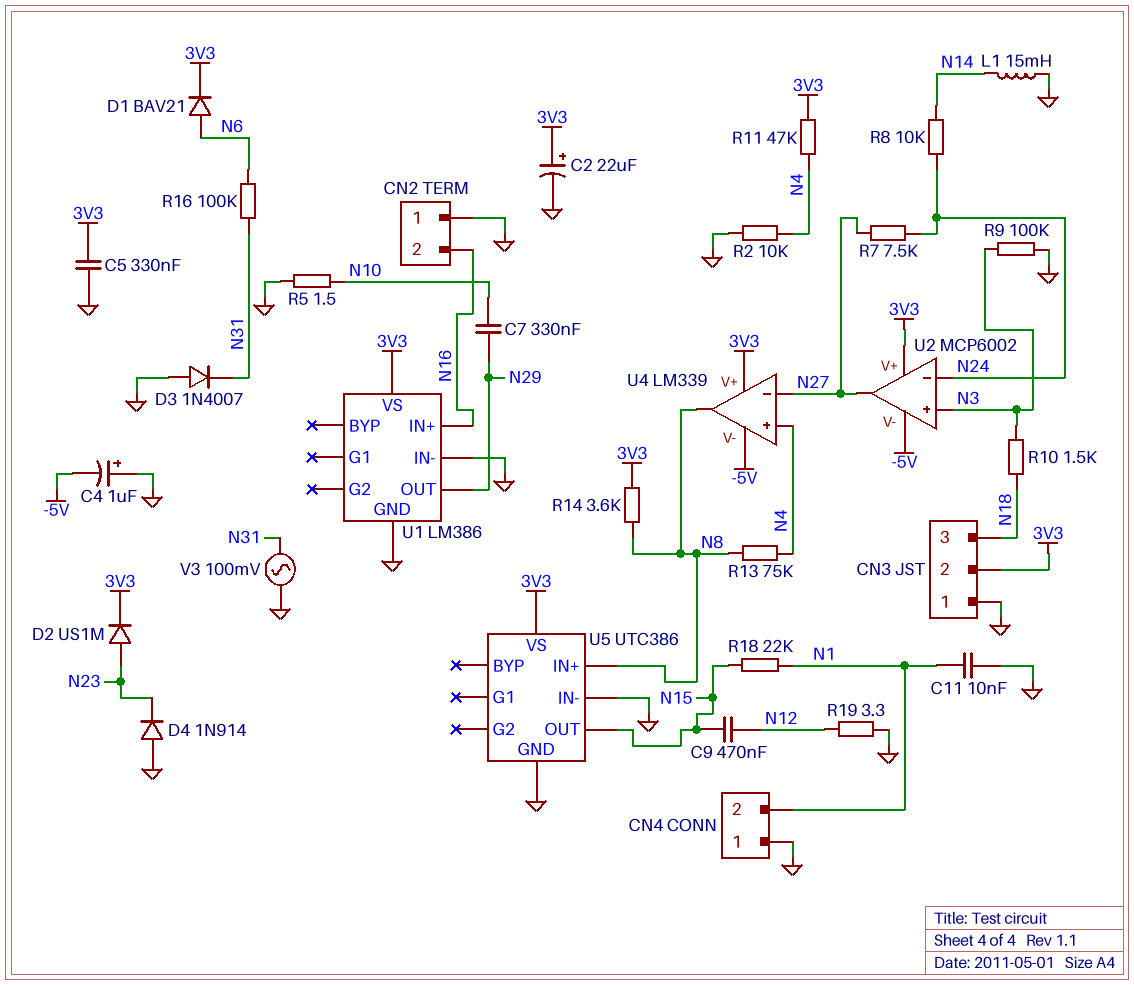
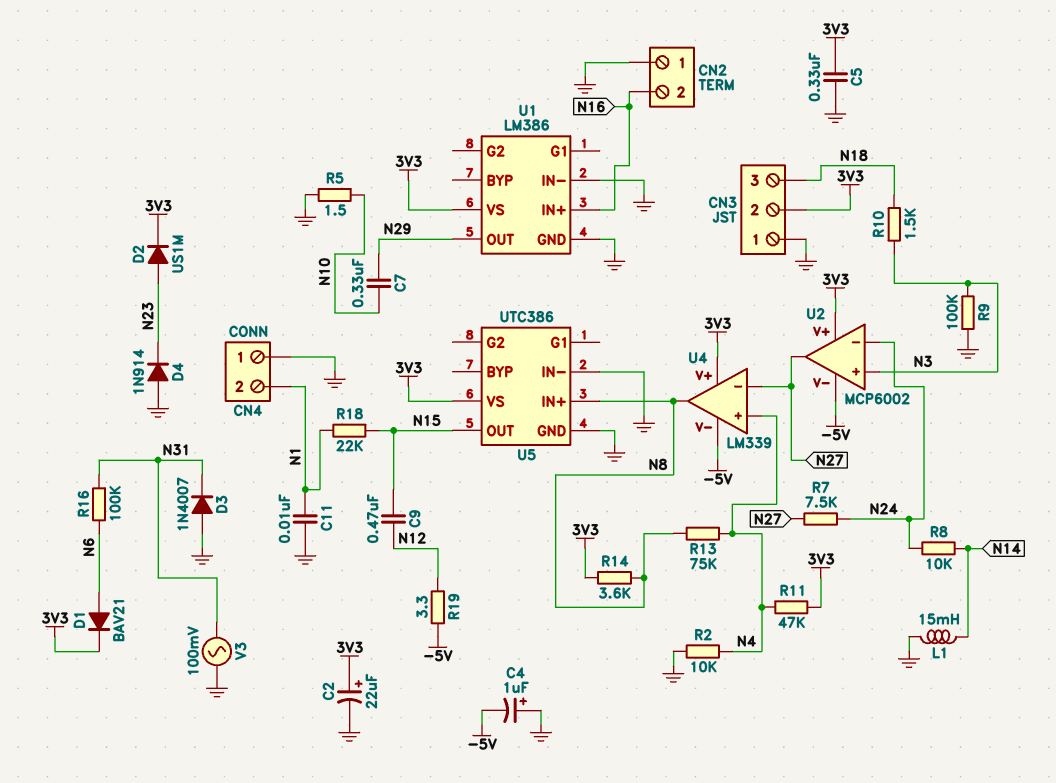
R19: 3.3 (GND, N12) -> 3.3 (-5V, N12)

